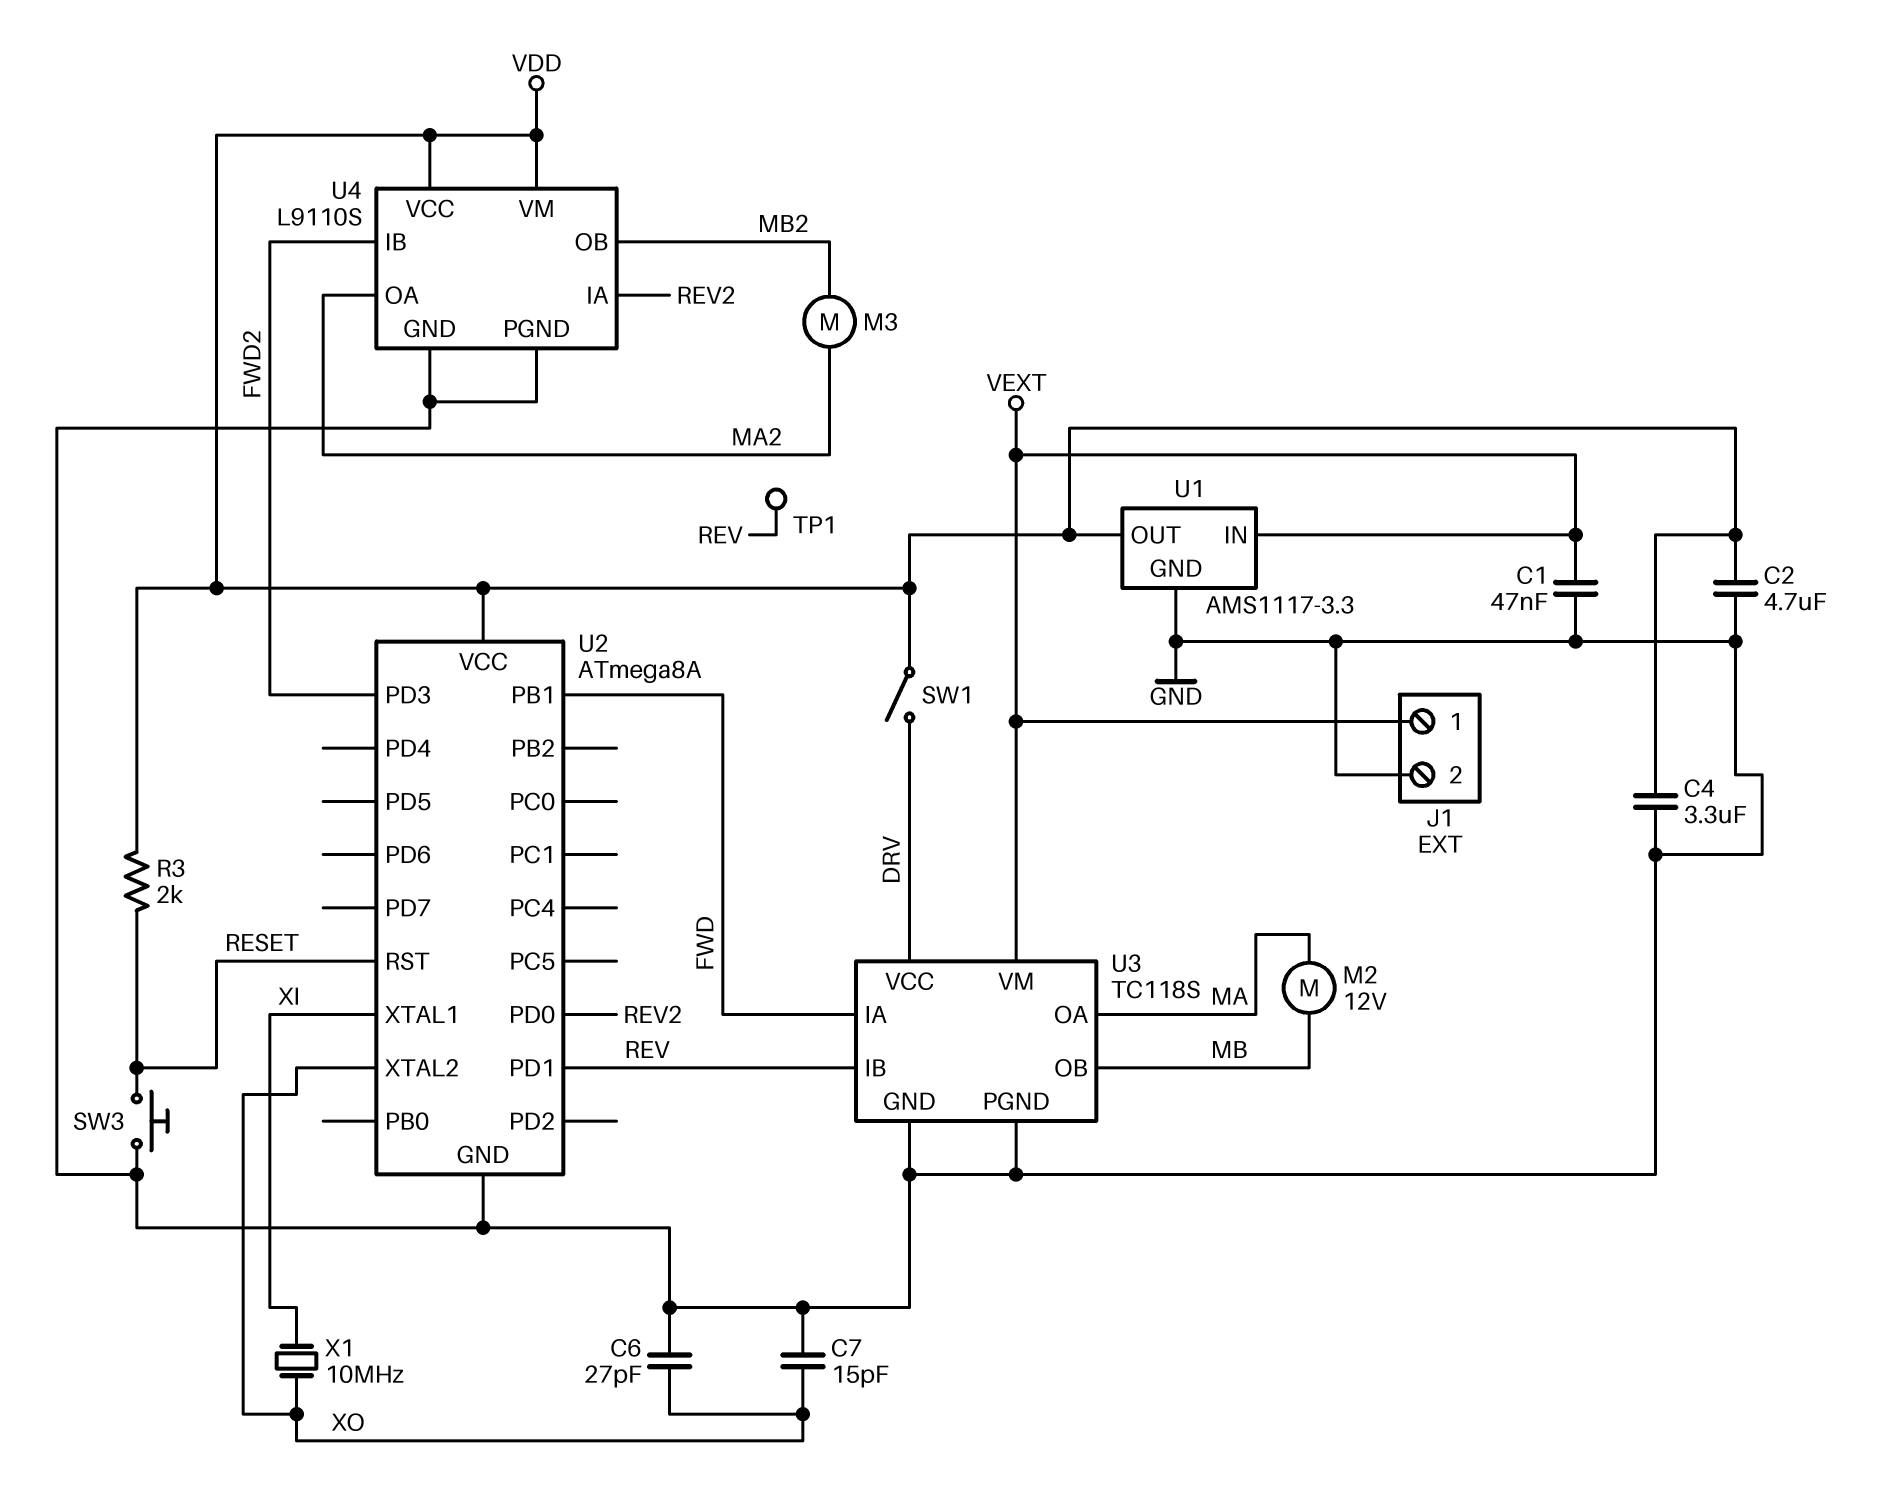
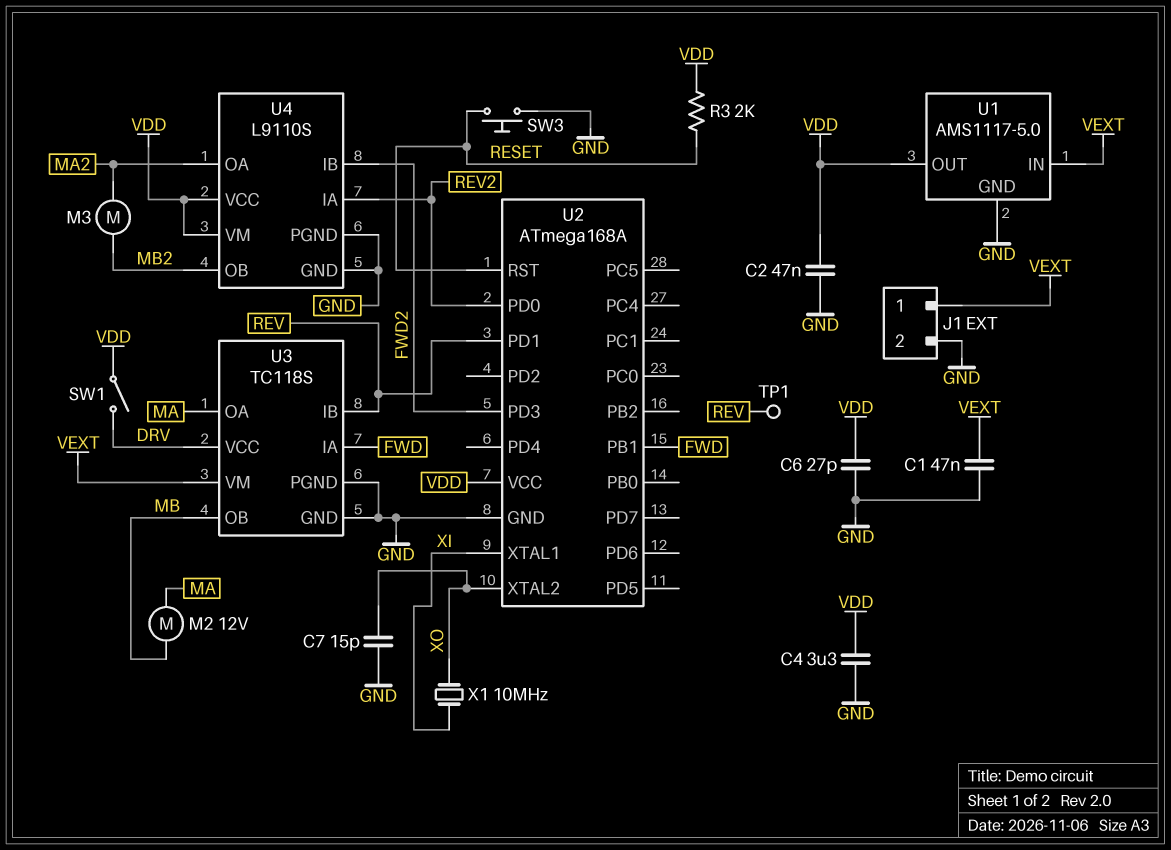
C2: 4.7uF (GND, VDD) -> 47nF (GND, VDD)
C6: 27pF (GND, XO) -> 27pF (GND, VDD)
U1: AMS1117-3.3 -> AMS1117-5.0
U2: ATmega8A -> ATmega168A

